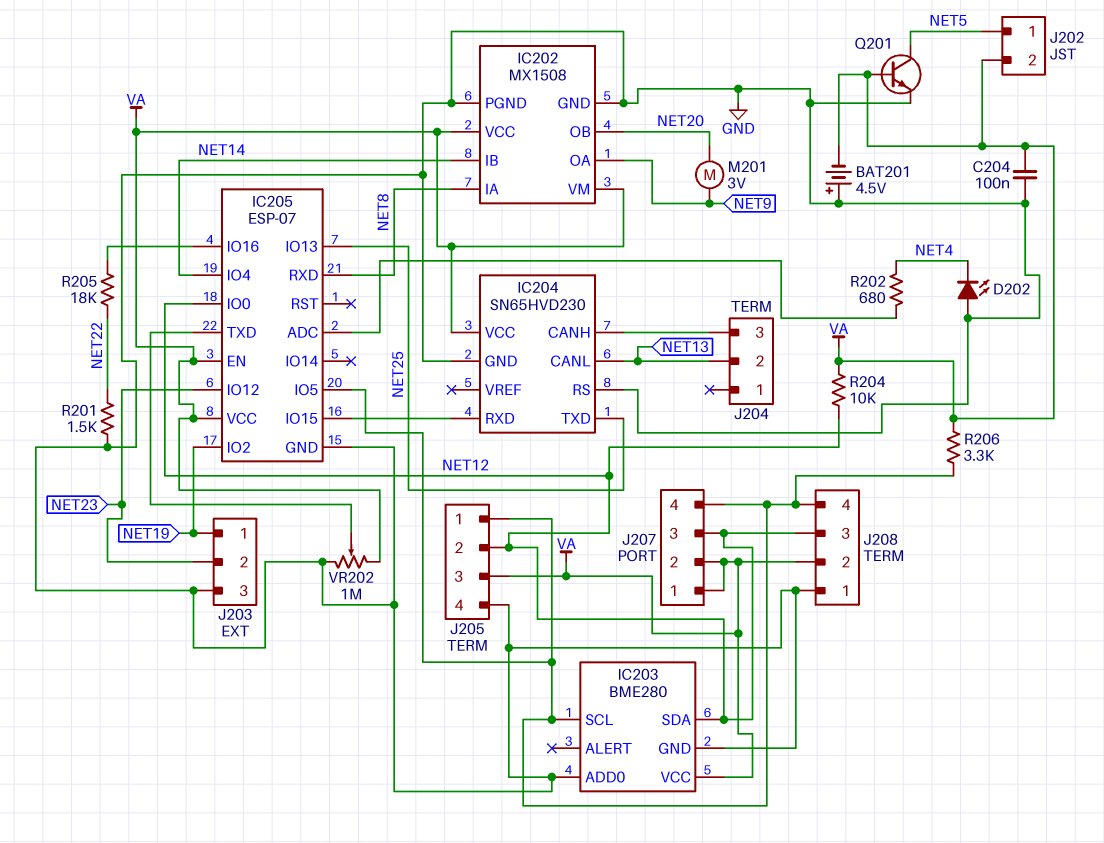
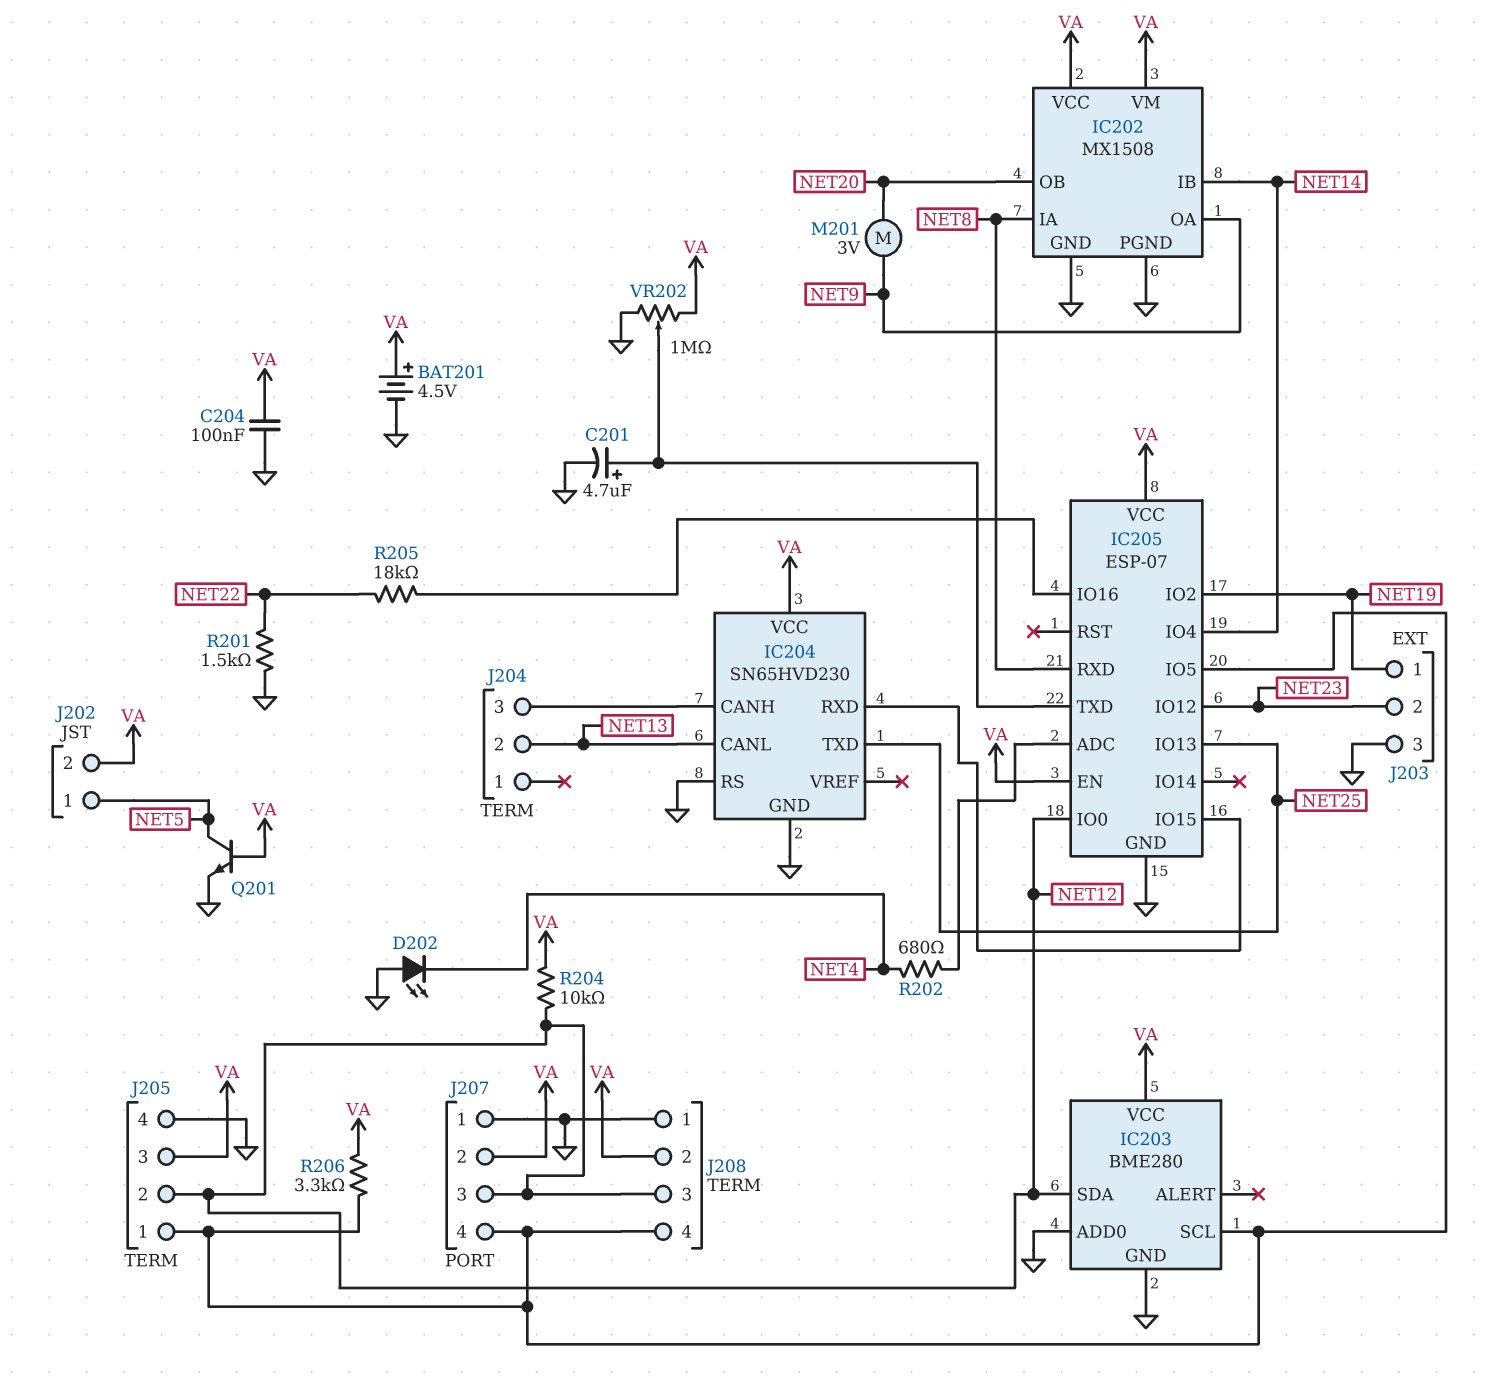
BAT201: 4.5V (plus GND, minus VA) -> 4.5V (plus VA, minus GND)
C201: none -> 4.7uF (plus IC205/TXD, minus GND)
J207 pin 1: VA -> GND

